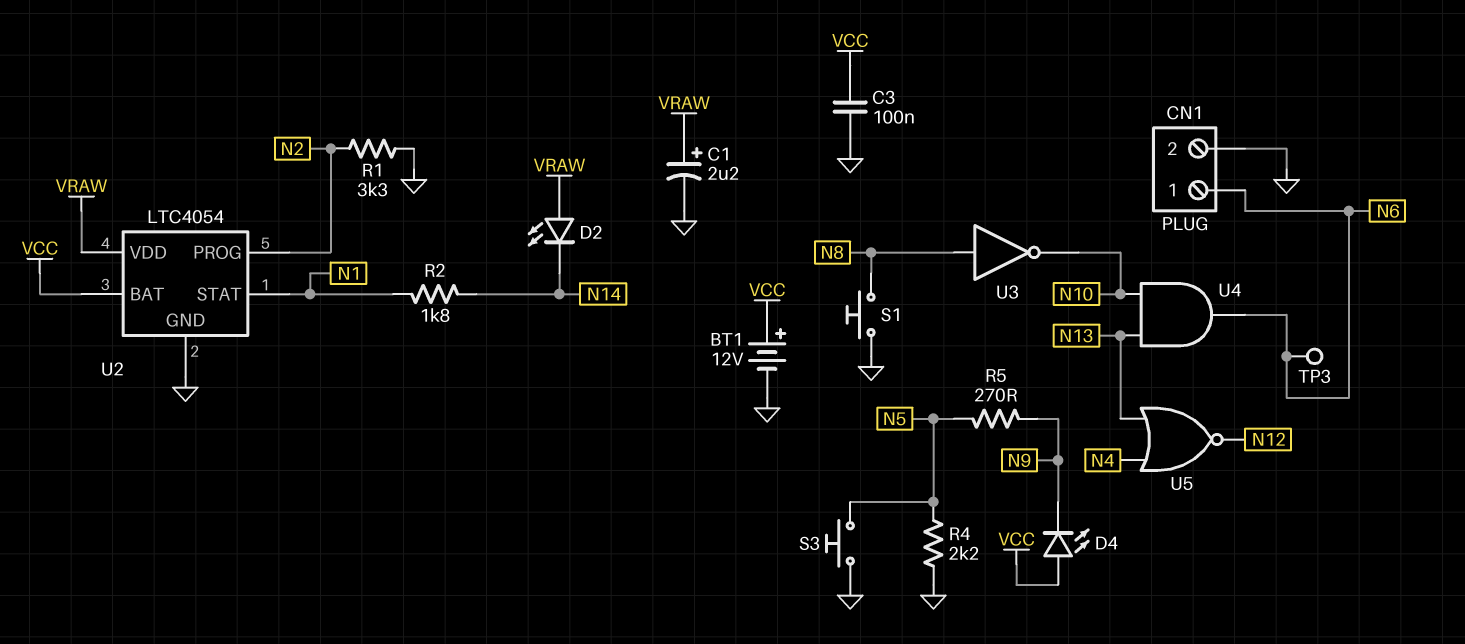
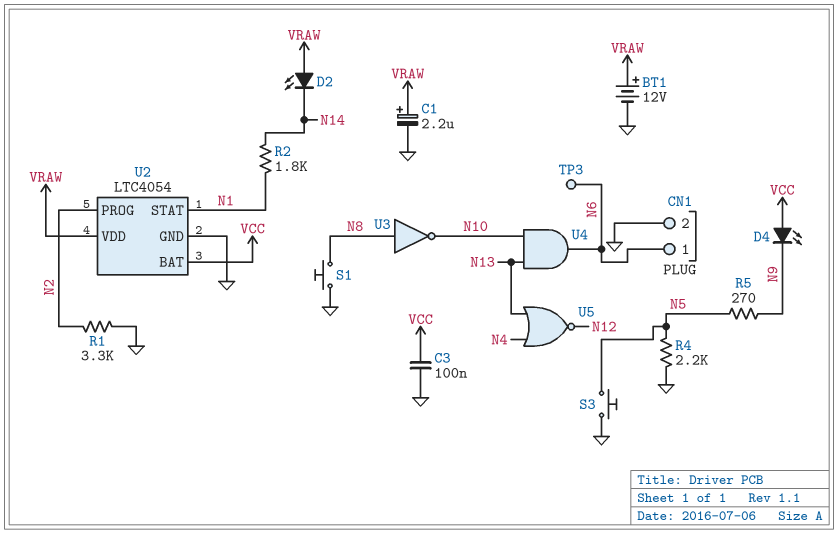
BT1: 12V (plus VCC, minus GND) -> 12V (plus VRAW, minus GND)

